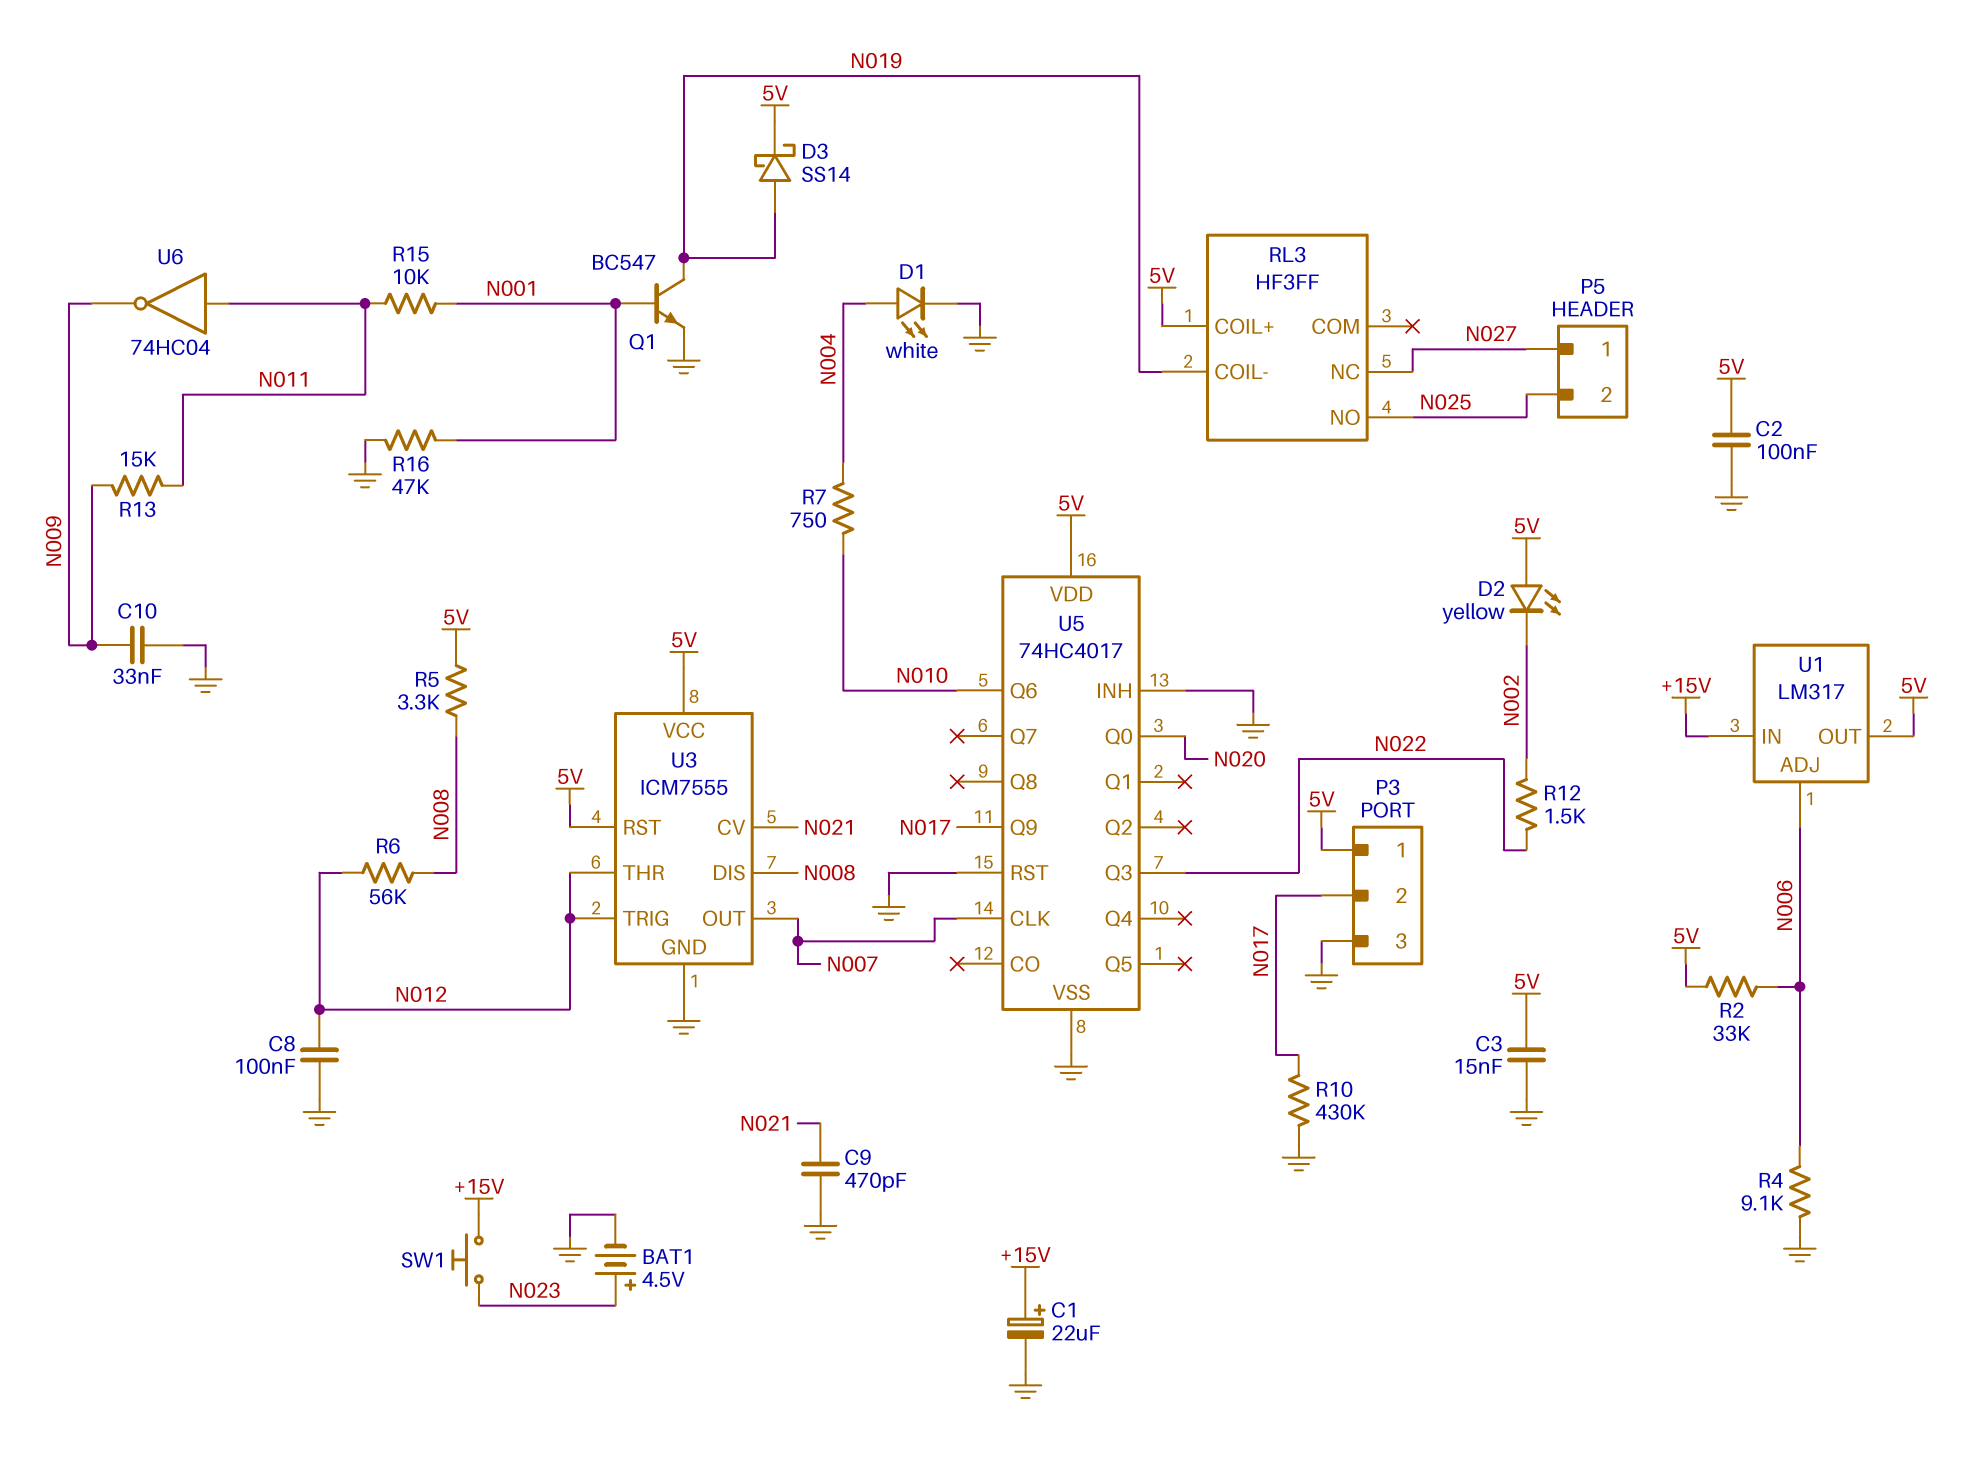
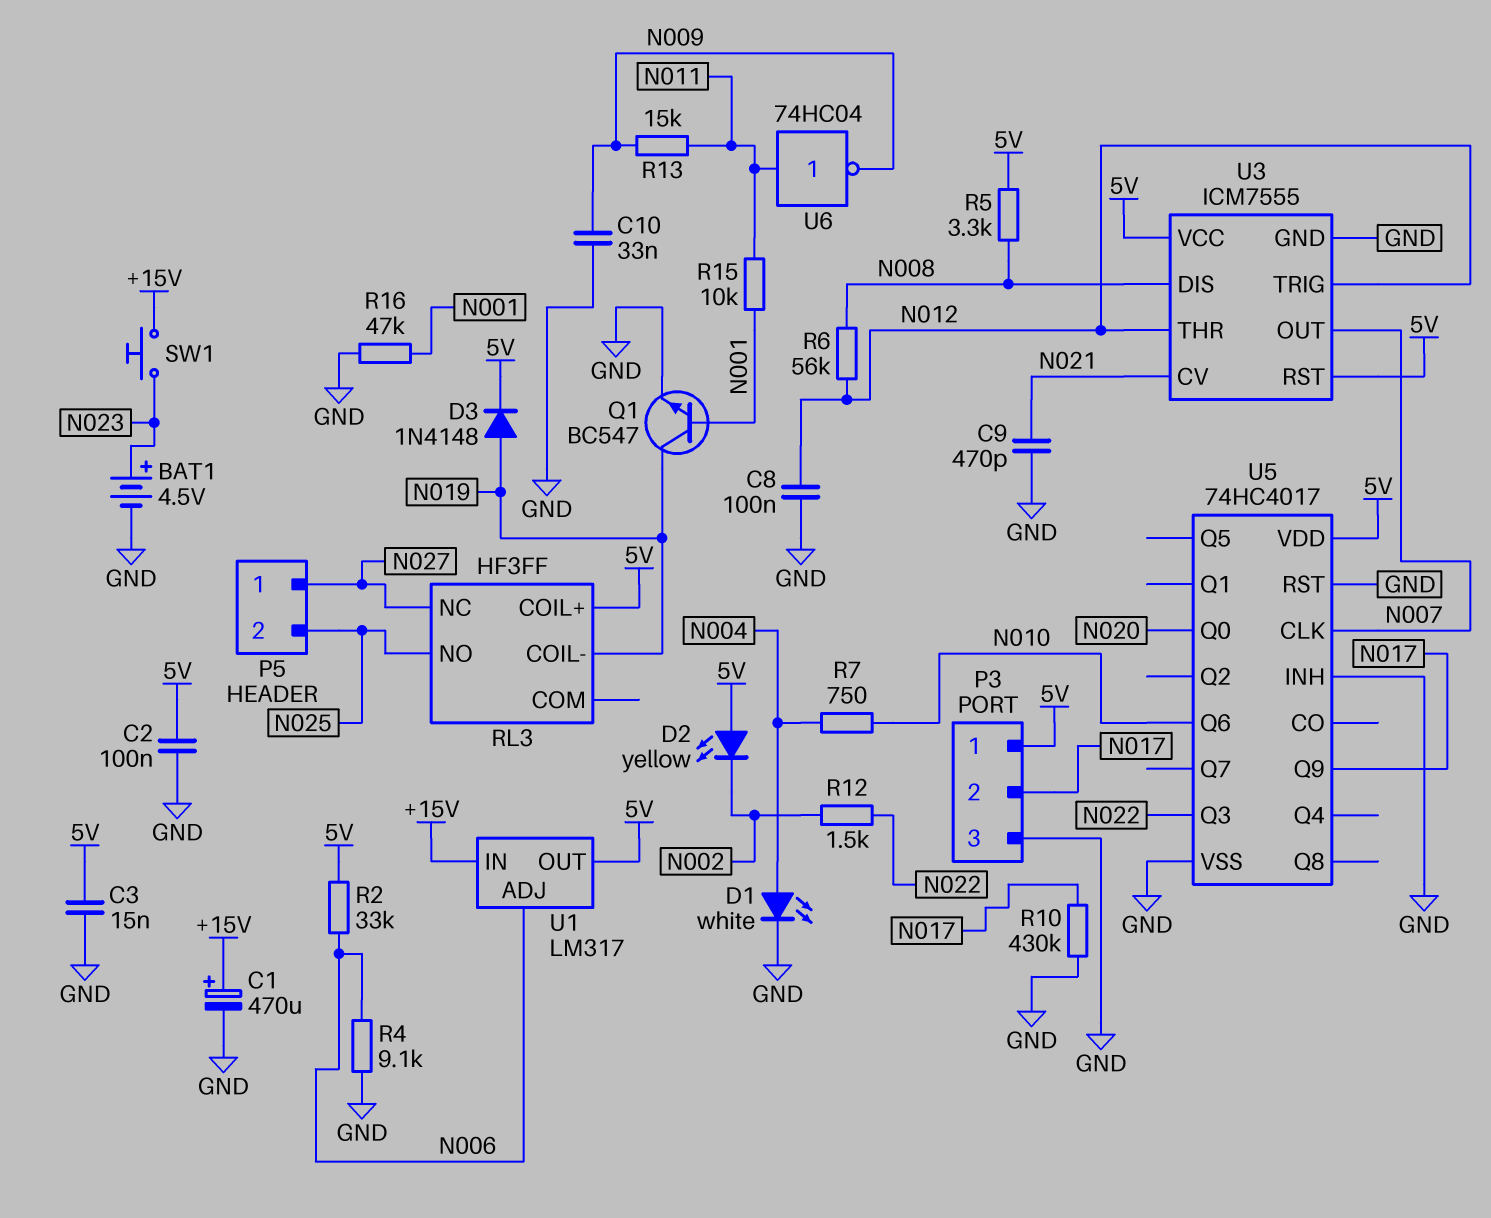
C1: 22uF (plus +15V, minus GND) -> 470uF (plus +15V, minus GND)
D3: schottky SS14 (A N019, K 5V) -> diode 1N4148 (A N019, K 5V)

